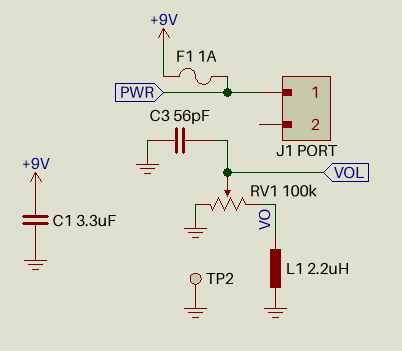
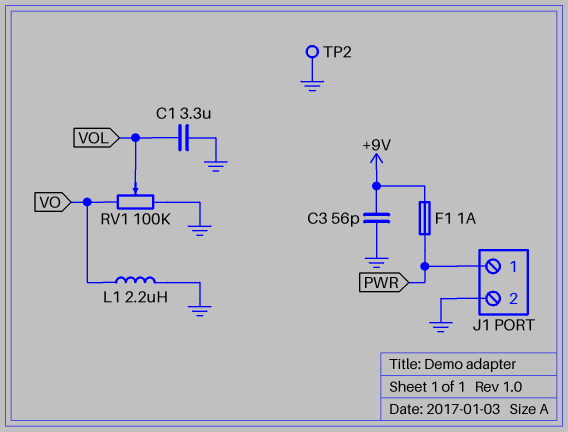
C1: 3.3uF (+9V, GND) -> 3.3uF (GND, VOL)
C3: 56pF (GND, VOL) -> 56pF (+9V, GND)
J1 pin 2: none -> GND

